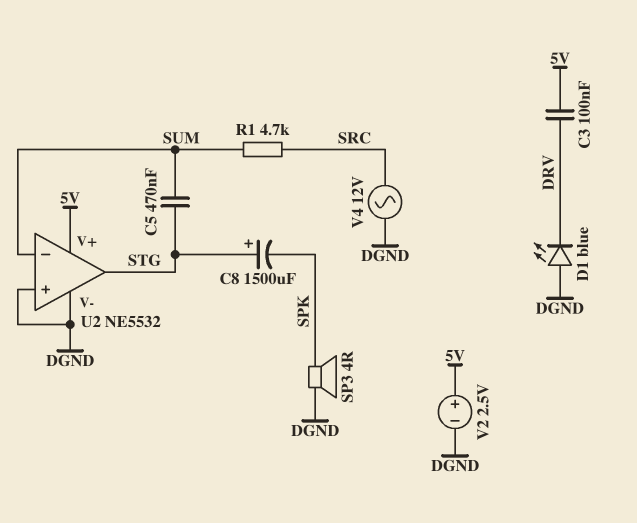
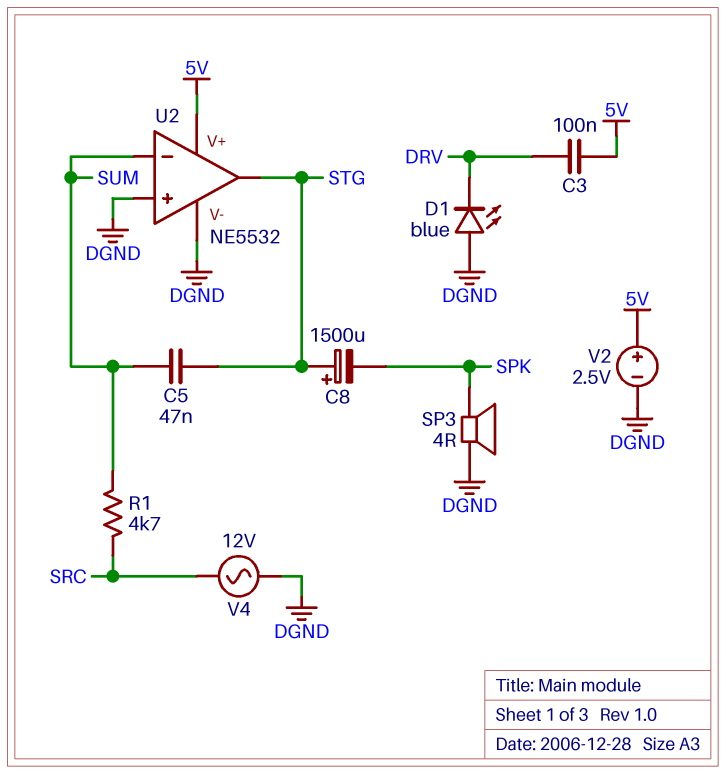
C5: 470nF (STG, SUM) -> 47nF (STG, SUM)

